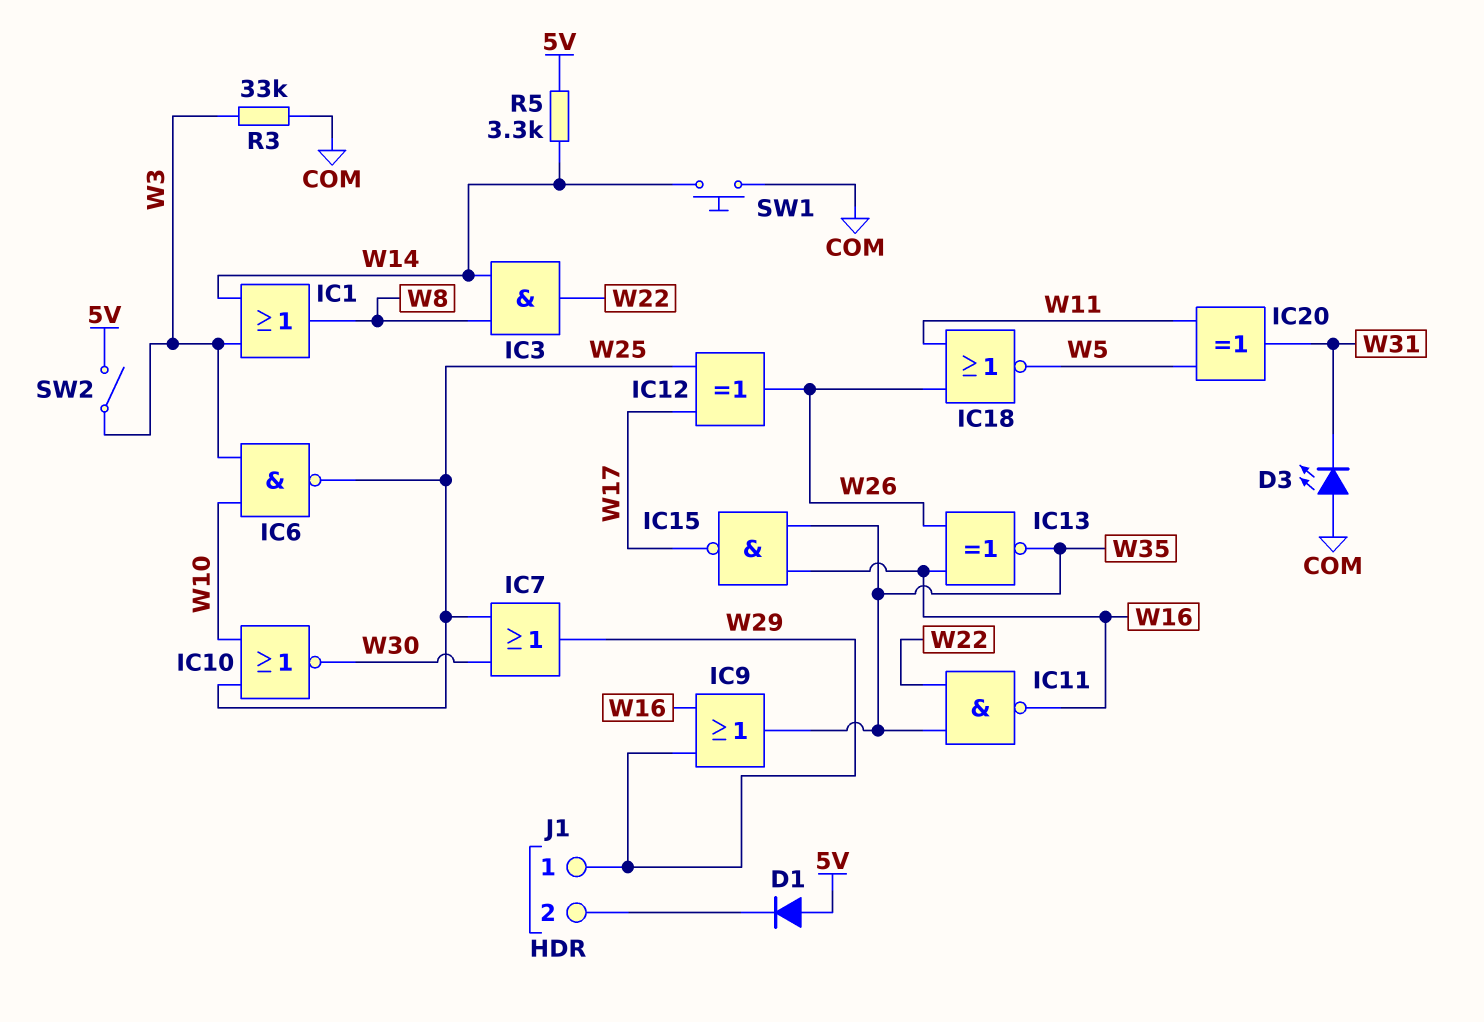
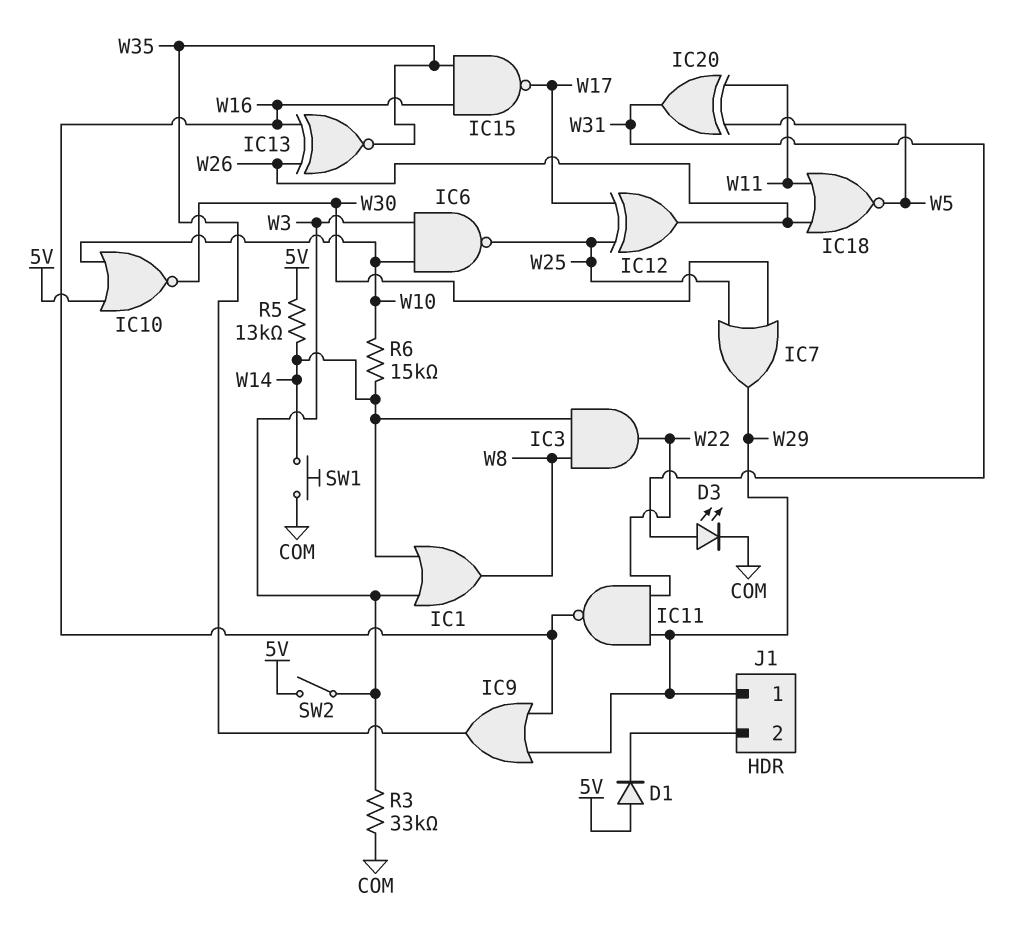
D3: LED (A COM, K W31) -> LED (A W31, K COM)
IC10: NOR (in W10, in W25, out W30) -> NOR (in 5V, in W10, out W30)
IC11: NAND (in W22, in W35, out W16) -> NAND (in W22, in W29, out W16)
R5: 3.3k (5V, W14) -> 13k (5V, W14)
R6: none -> 15k (W10, W14)

